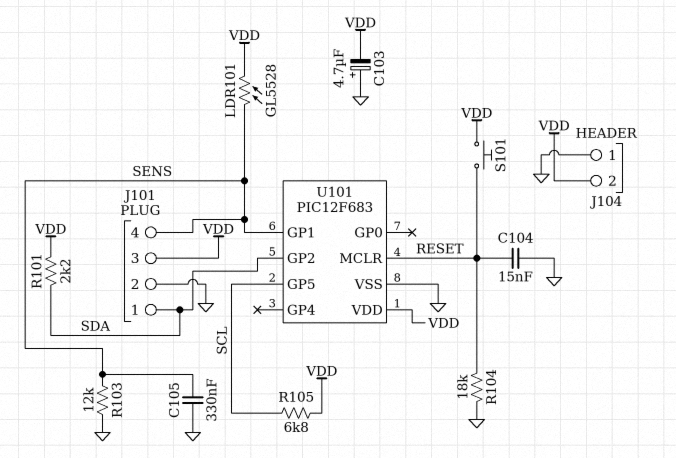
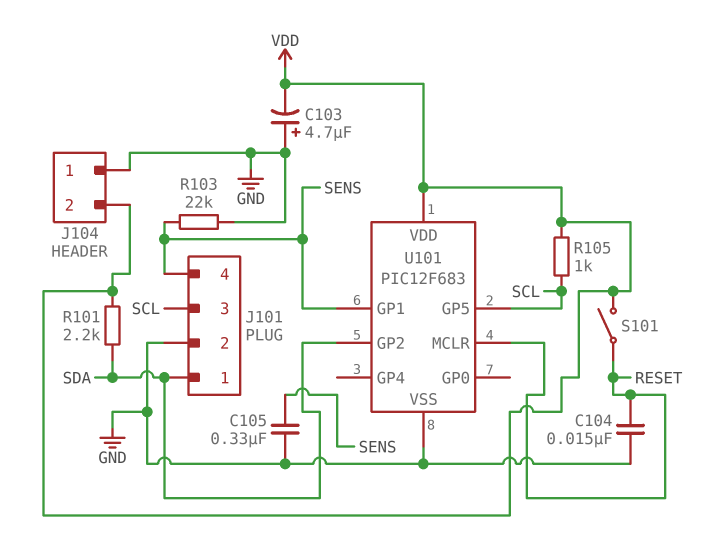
J101 pin 3: VDD -> SCL
LDR101: GL5528 (SENS, VDD) -> none
R103: 12k (GND, SENS) -> 22k (GND, SENS)
R104: 18k (GND, RESET) -> none
R105: 6.8k (SCL, VDD) -> 1k (SCL, VDD)
S101: button (RESET, VDD) -> switch (RESET, VDD)

